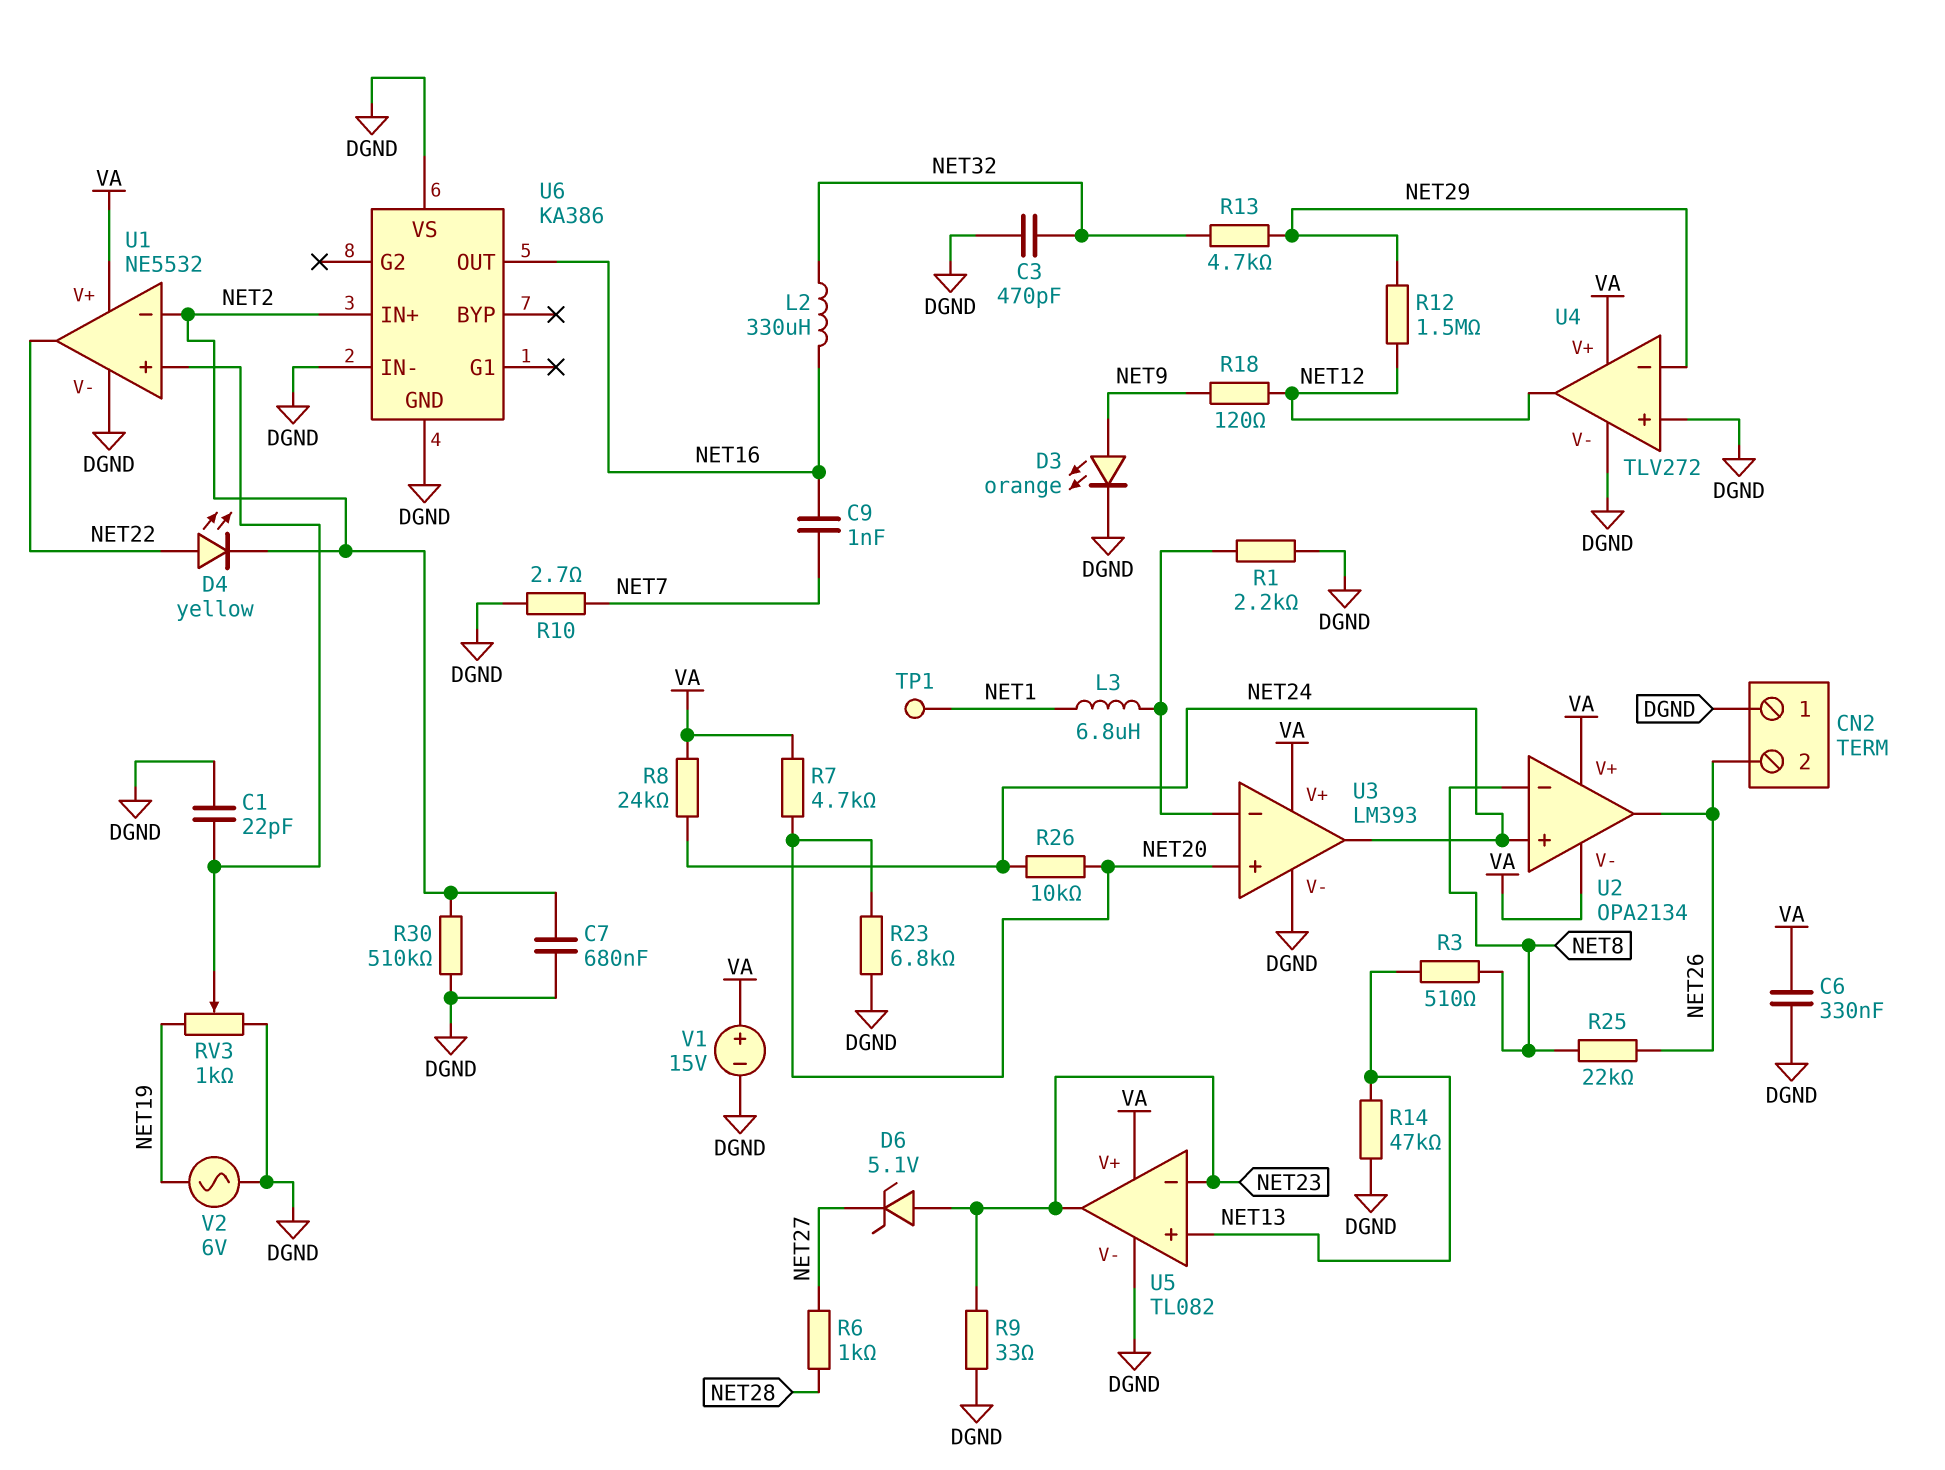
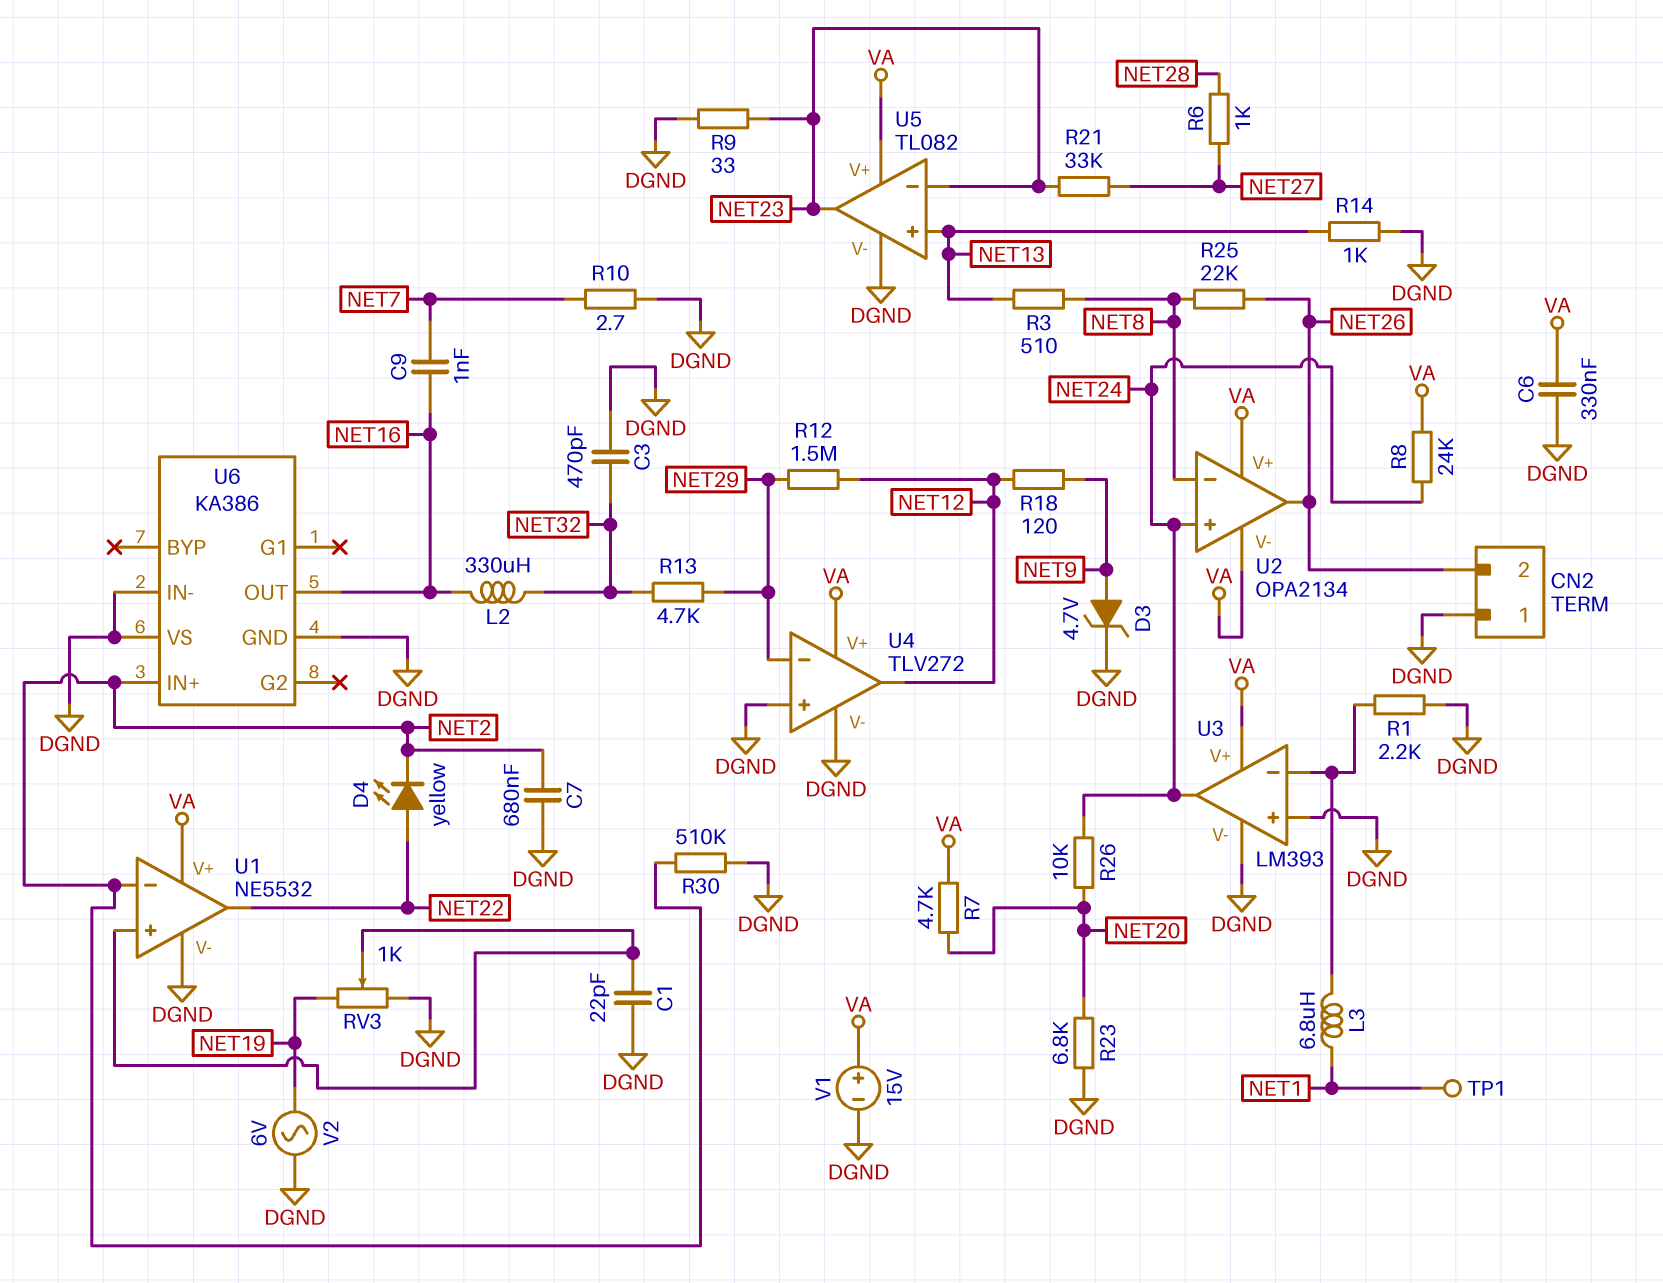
D3: LED orange (A NET9, K DGND) -> zener 4.7V (A NET9, K DGND)
D6: zener 5.1V (A NET23, K NET27) -> none
R14: 47k (DGND, NET13) -> 1k (DGND, NET13)
R21: none -> 33k (NET23, NET27)
U3 pin in+: NET20 -> DGND

